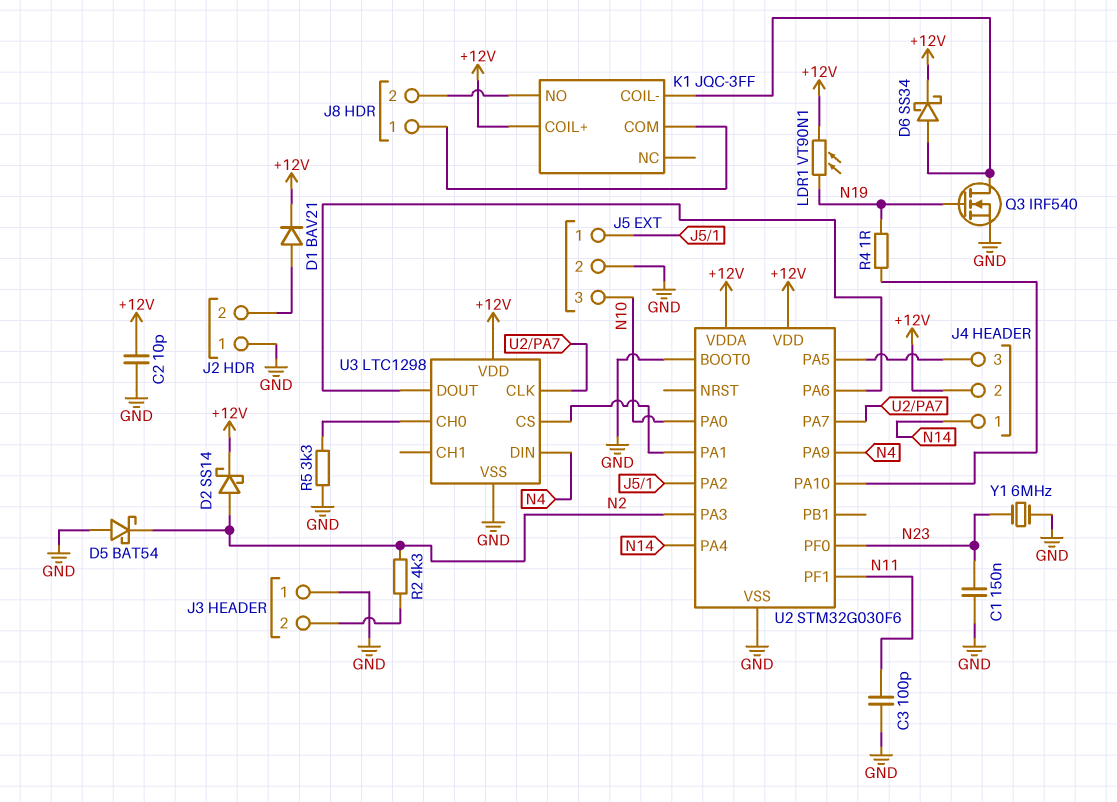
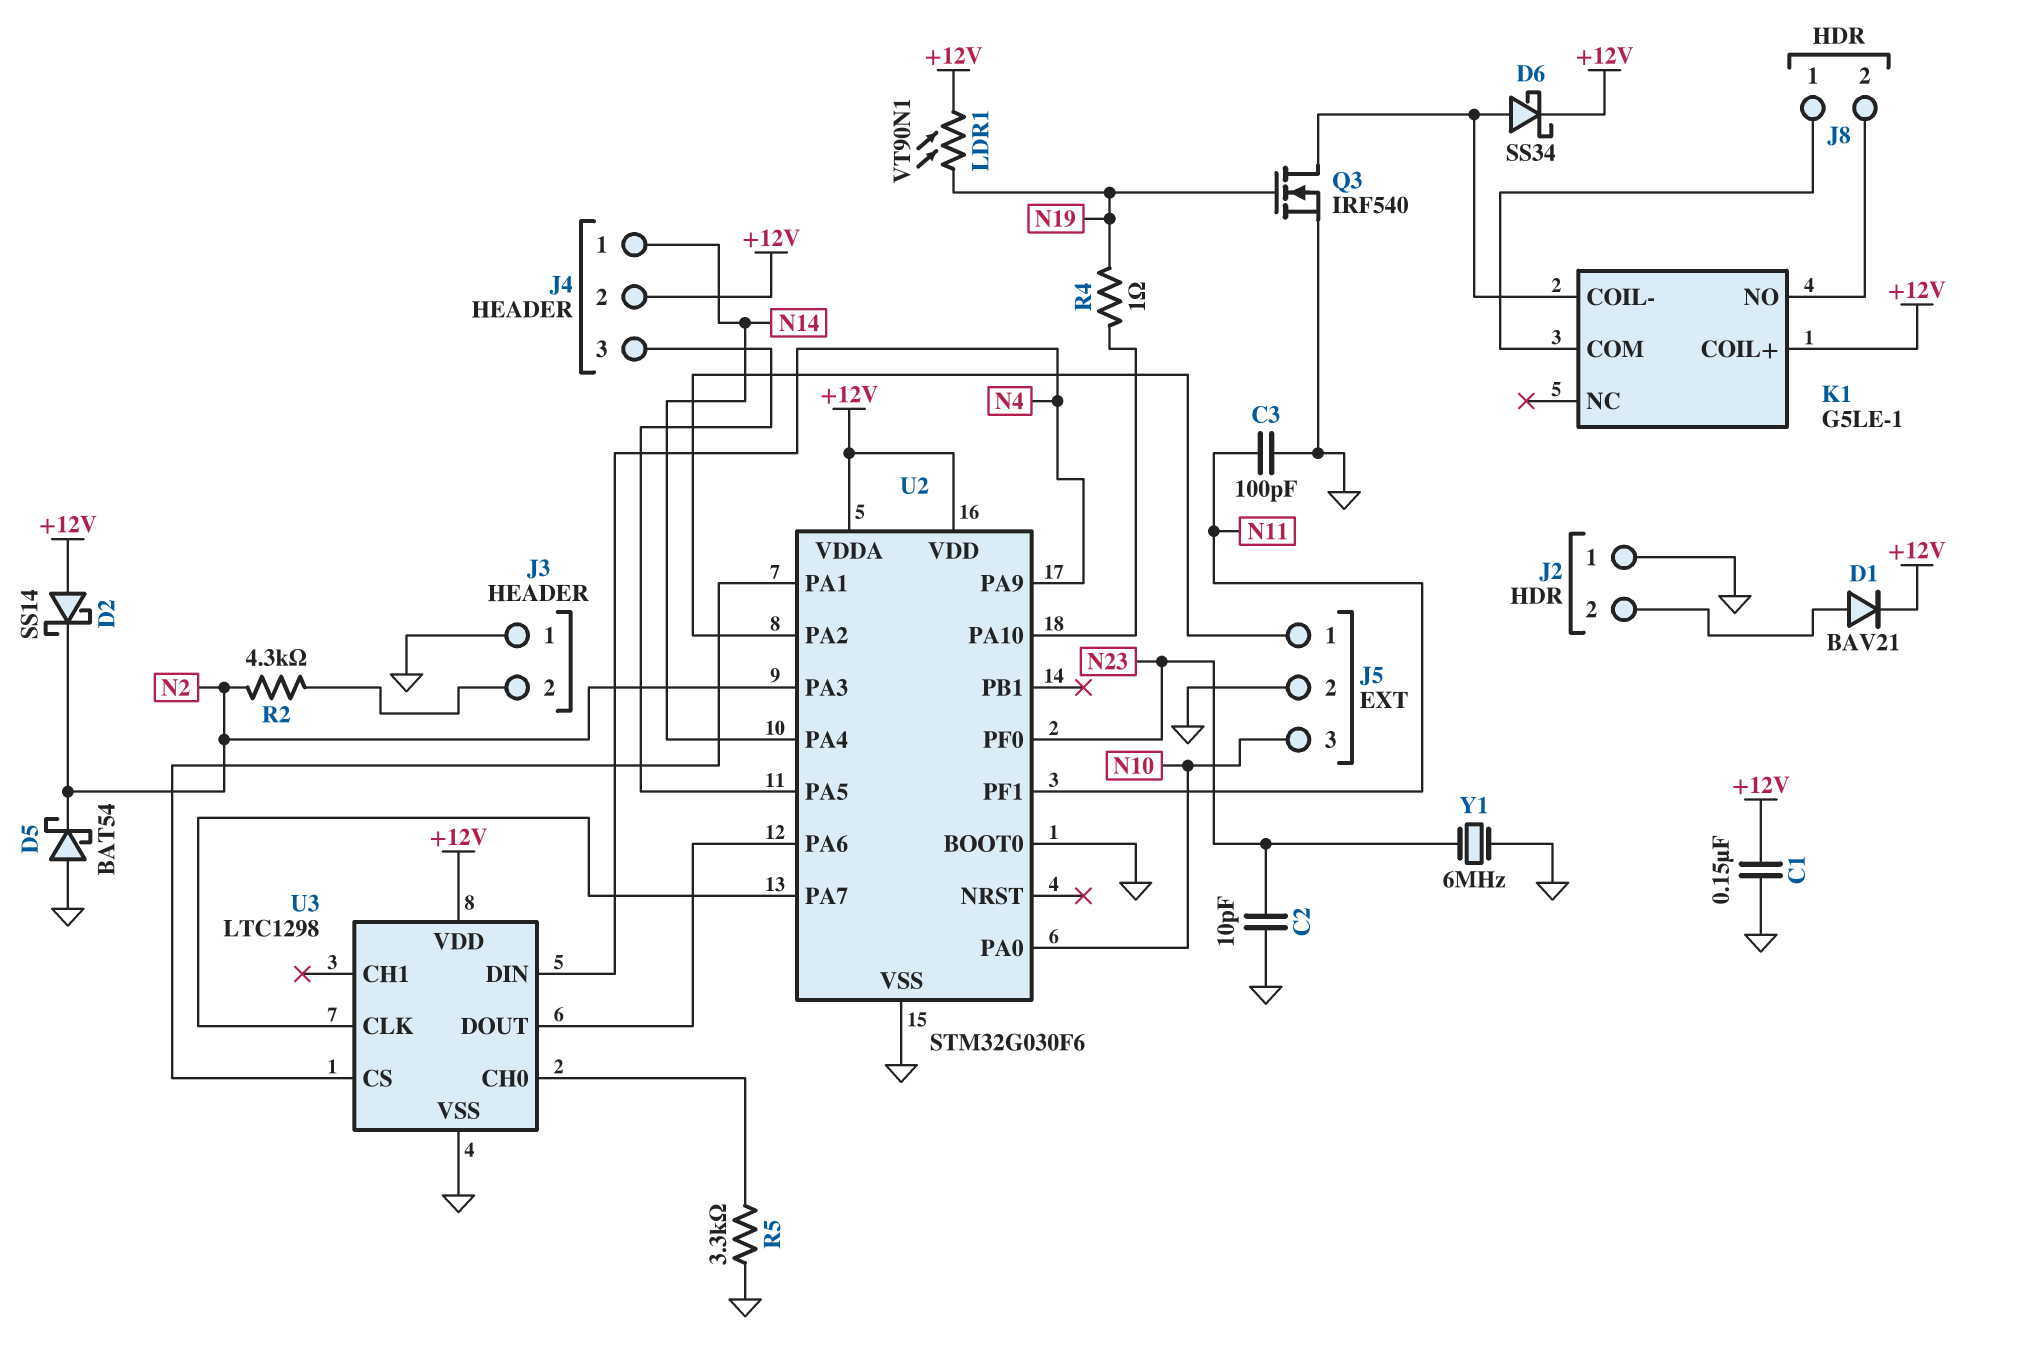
C1: 150nF (GND, N23) -> 150nF (+12V, GND)
C2: 10pF (+12V, GND) -> 10pF (GND, N23)
D2: schottky SS14 (A N2, K +12V) -> schottky SS14 (A +12V, K N2)
K1: JQC-3FF -> G5LE-1

